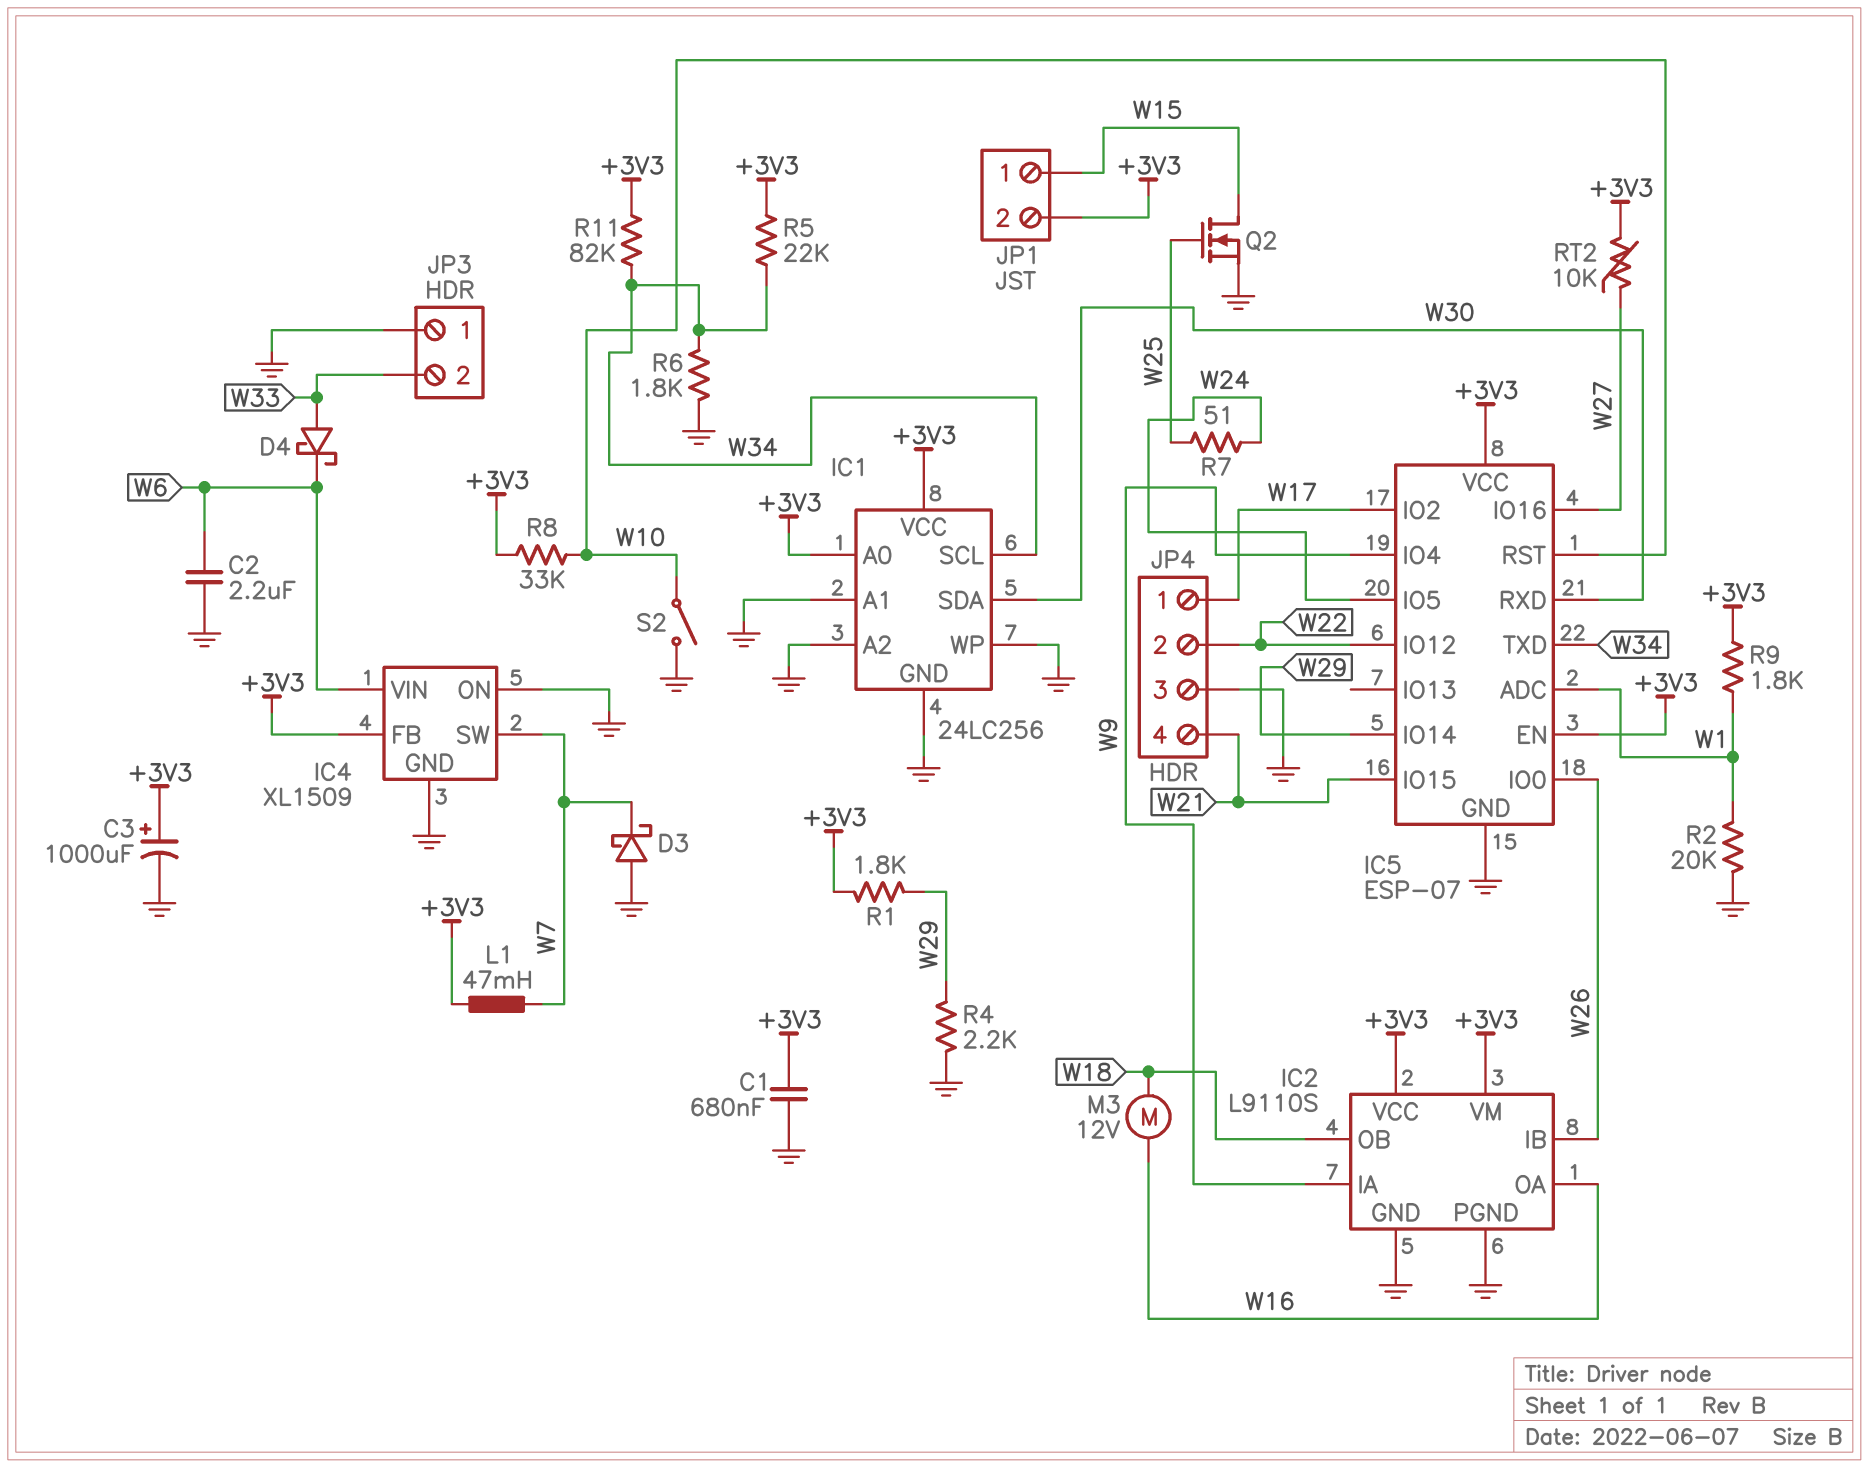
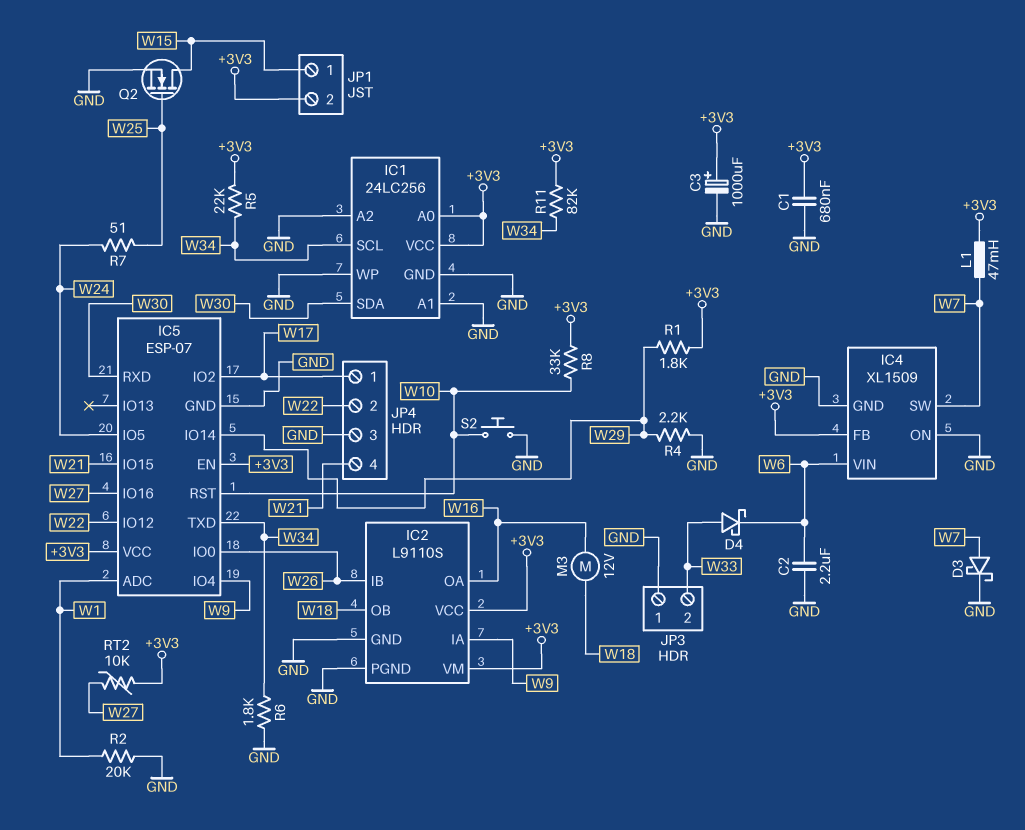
D3: schottky (A GND, K W7) -> schottky (A W7, K GND)
R9: 1.8k (+3V3, W1) -> none
S2: switch (GND, W10) -> button (GND, W10)

